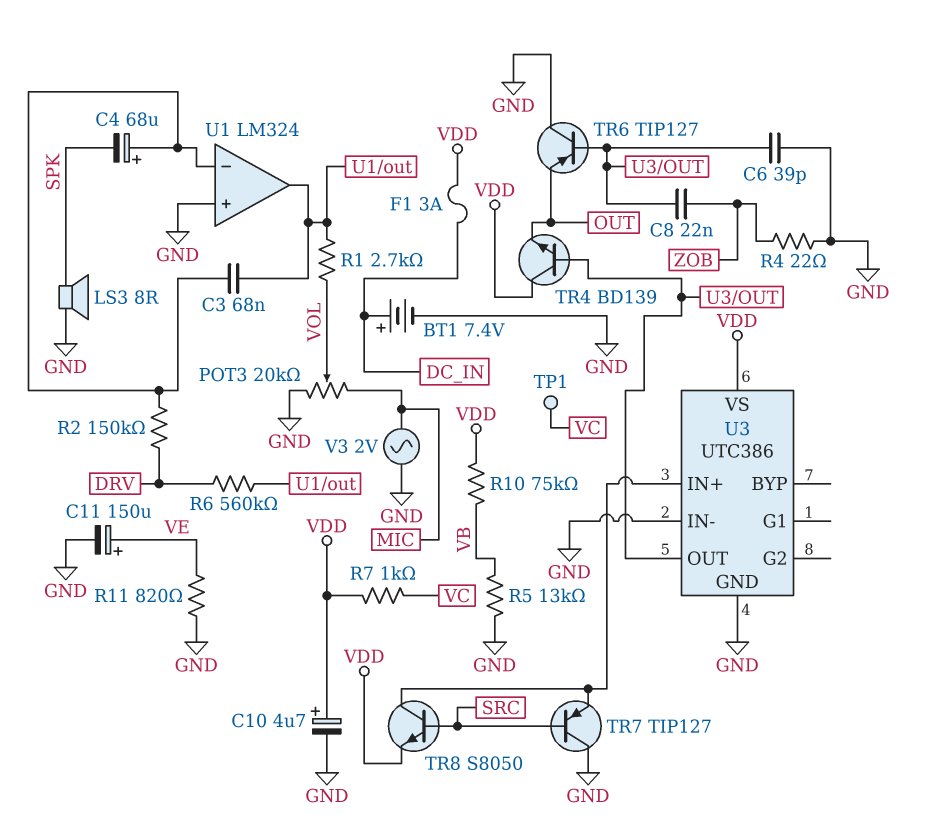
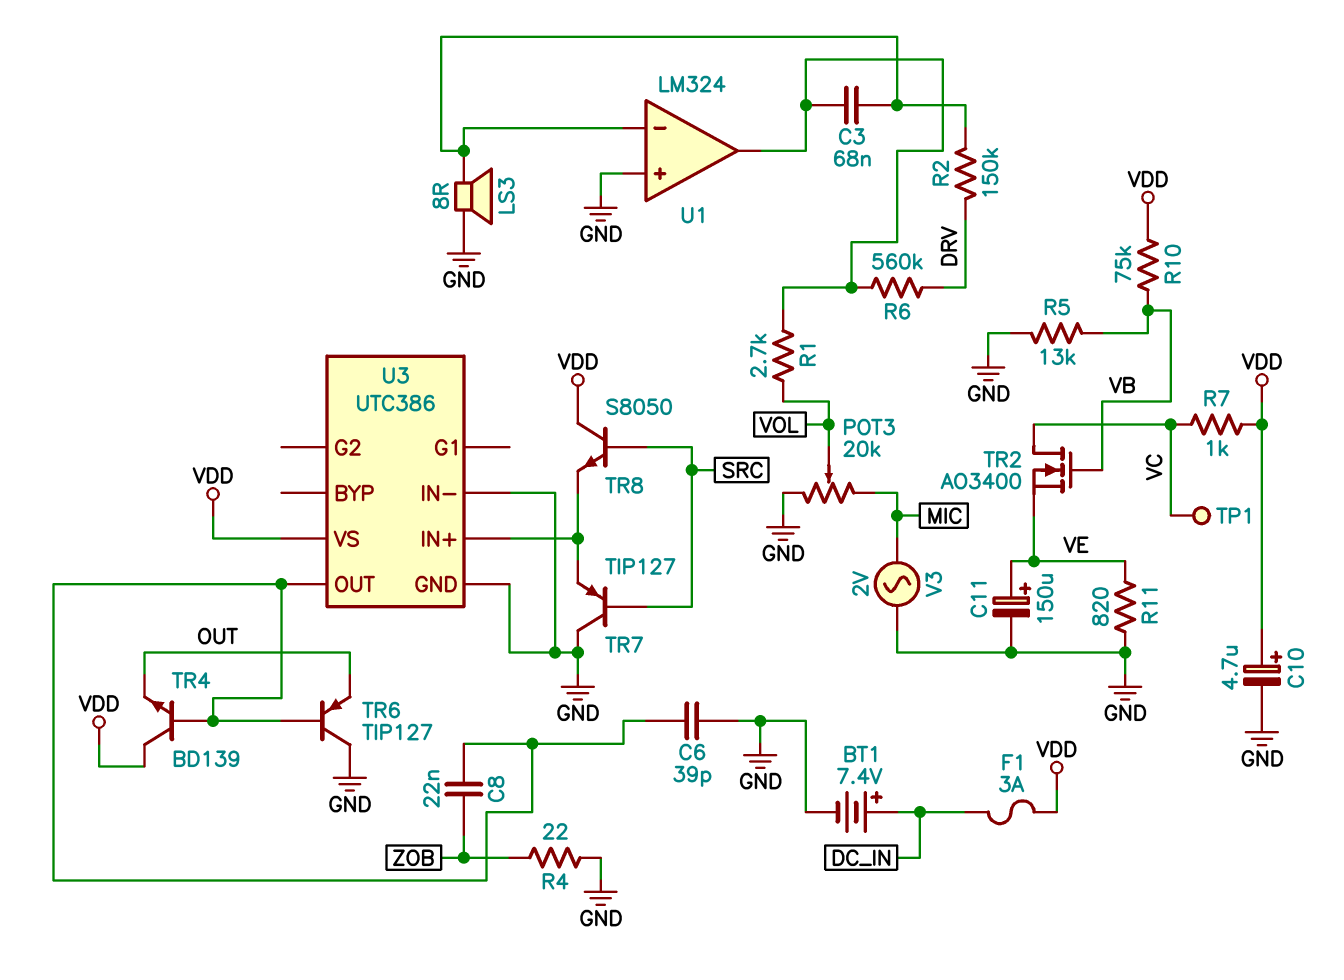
C4: 68uF (plus U1/in-, minus SPK) -> none
LS3: speaker 8R (GND, SPK) -> speaker 8R (GND, U1/in-)
TR2: none -> NMOS AO3400 (G VB, D VC, S VE)
TR8: NPN S8050 (B SRC, C U3/IN+, E VDD) -> NPN S8050 (B SRC, C VDD, E U3/IN+)

